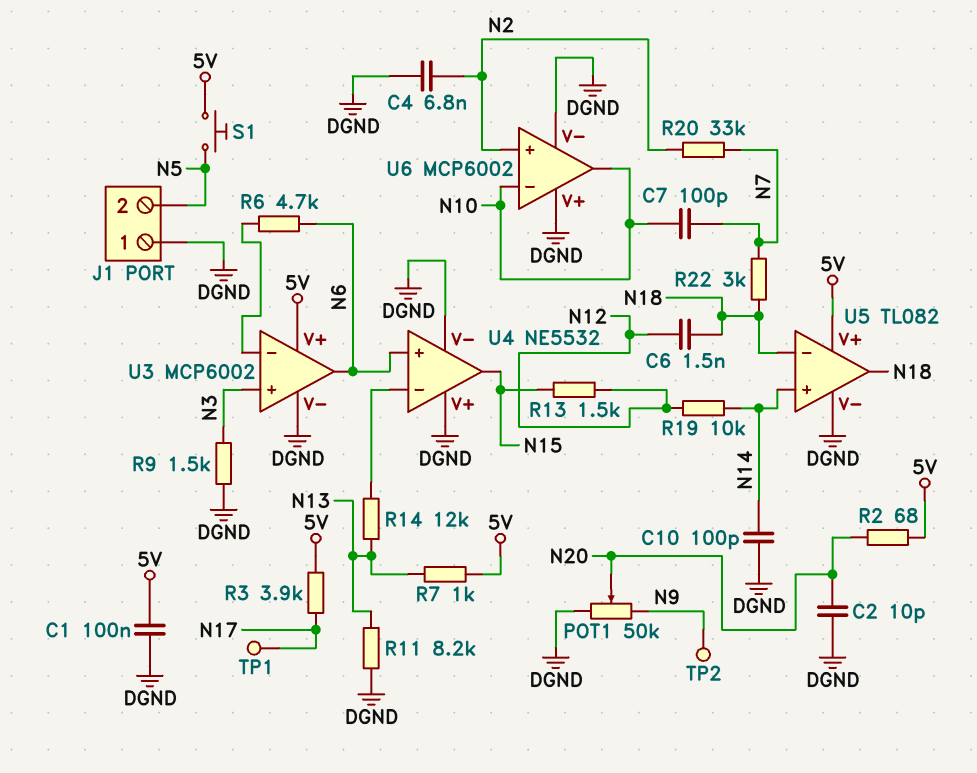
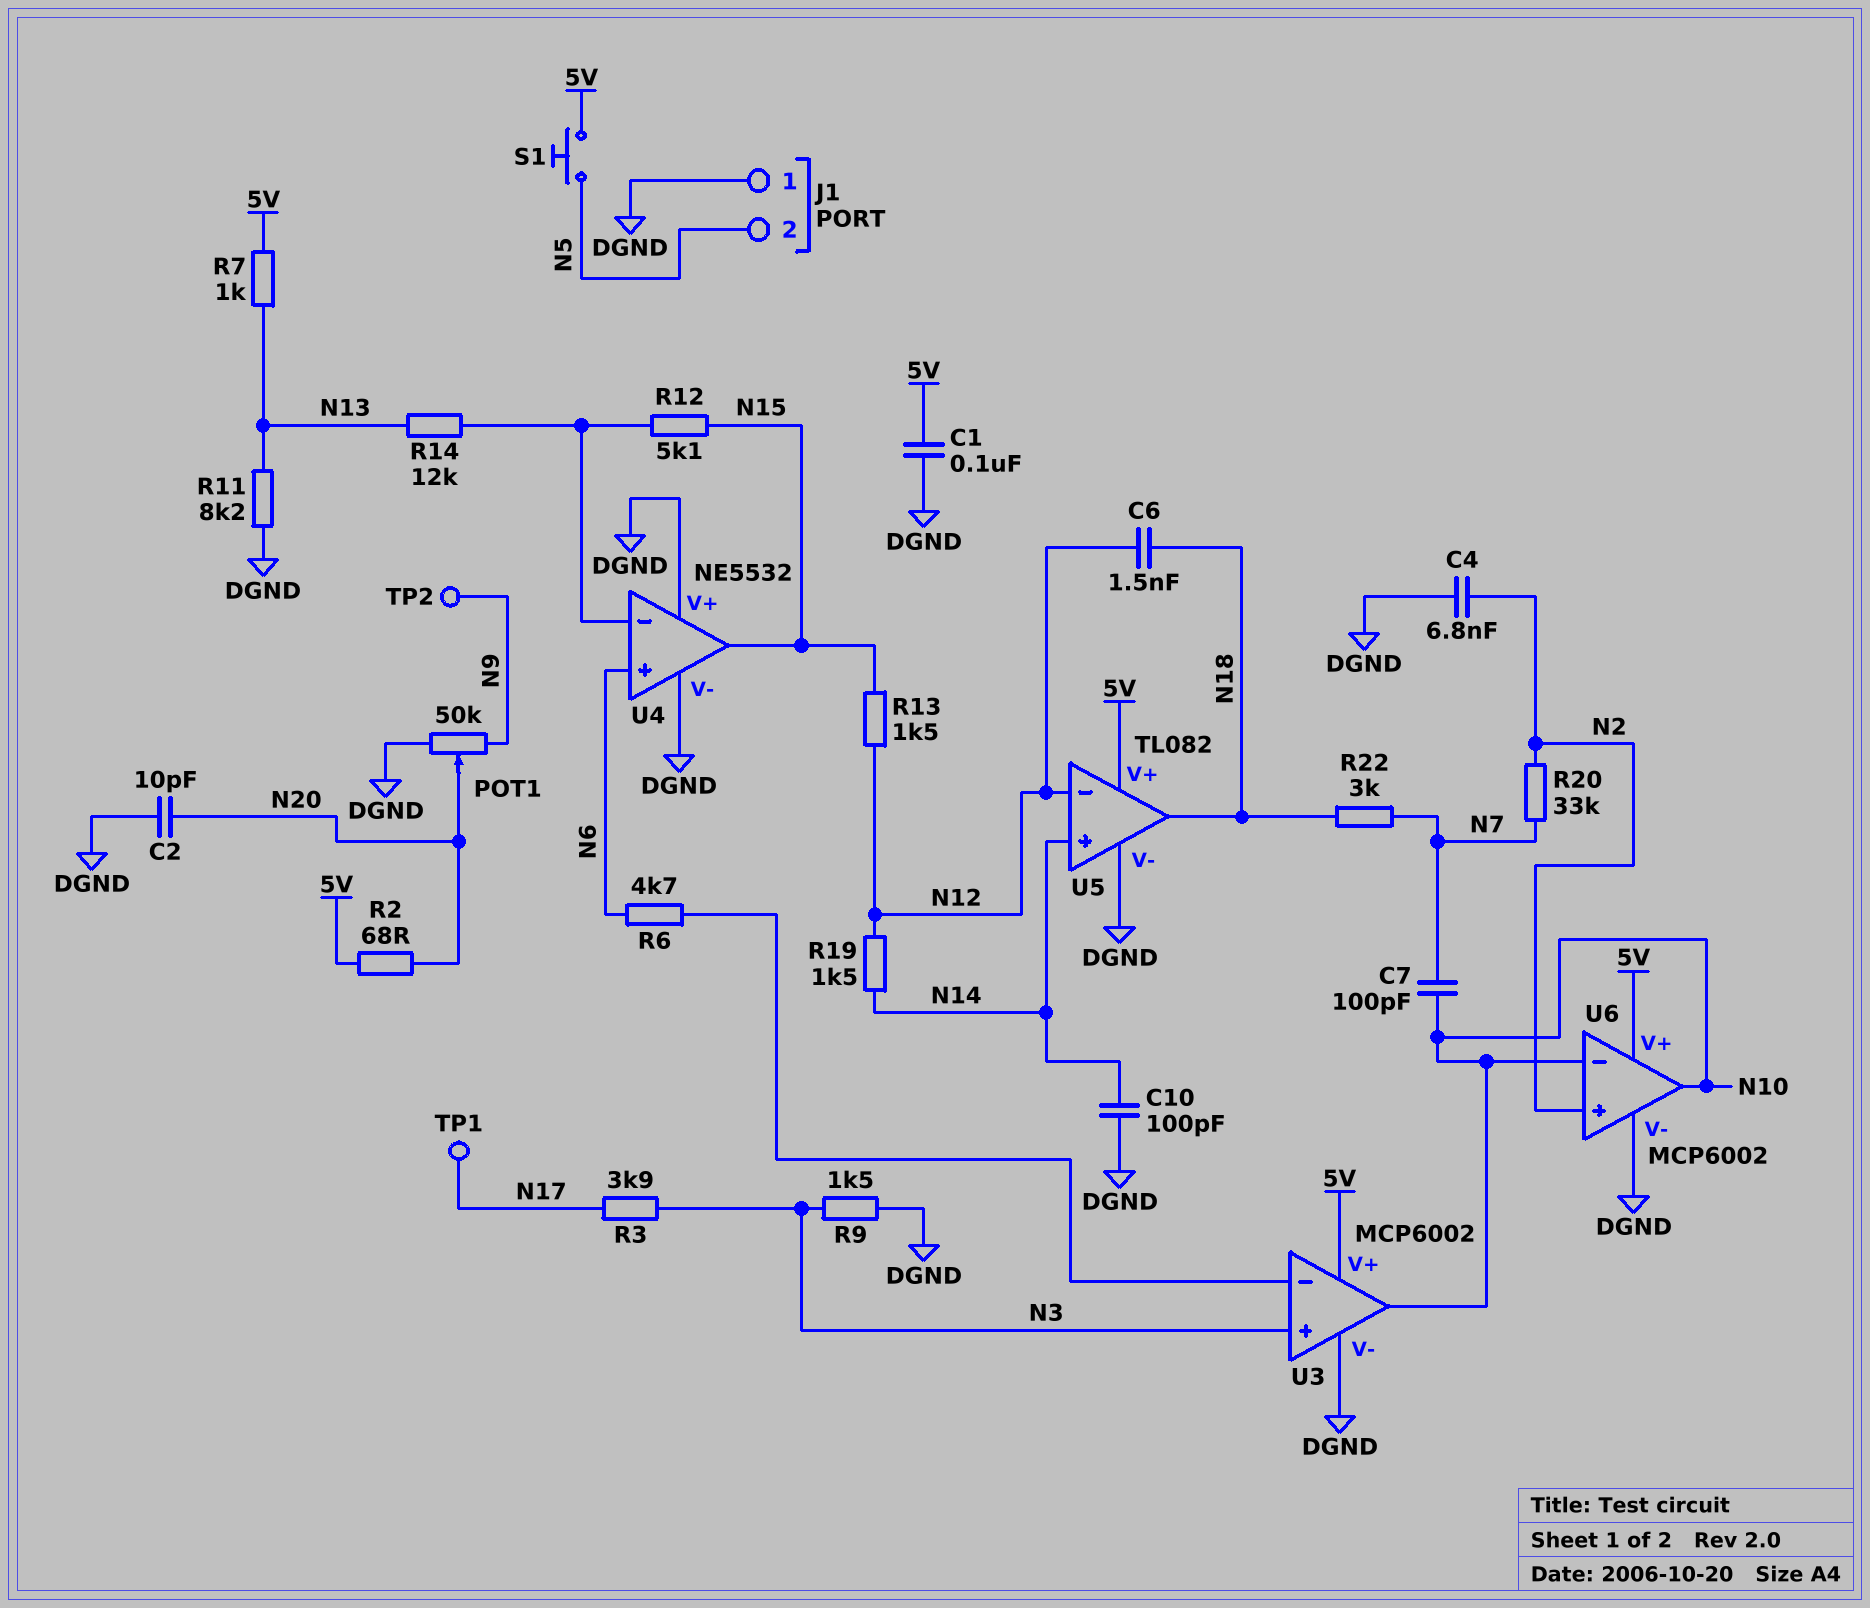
R3: 3.9k (5V, N17) -> 3.9k (N3, N17)
R12: none -> 5.1k (N15, U4/in-)
R19: 10k (N12, N14) -> 1.5k (N12, N14)
U3 pin out: N6 -> N10
U5 pin in-: N18 -> N12
U6 pin V+: DGND -> 5V

